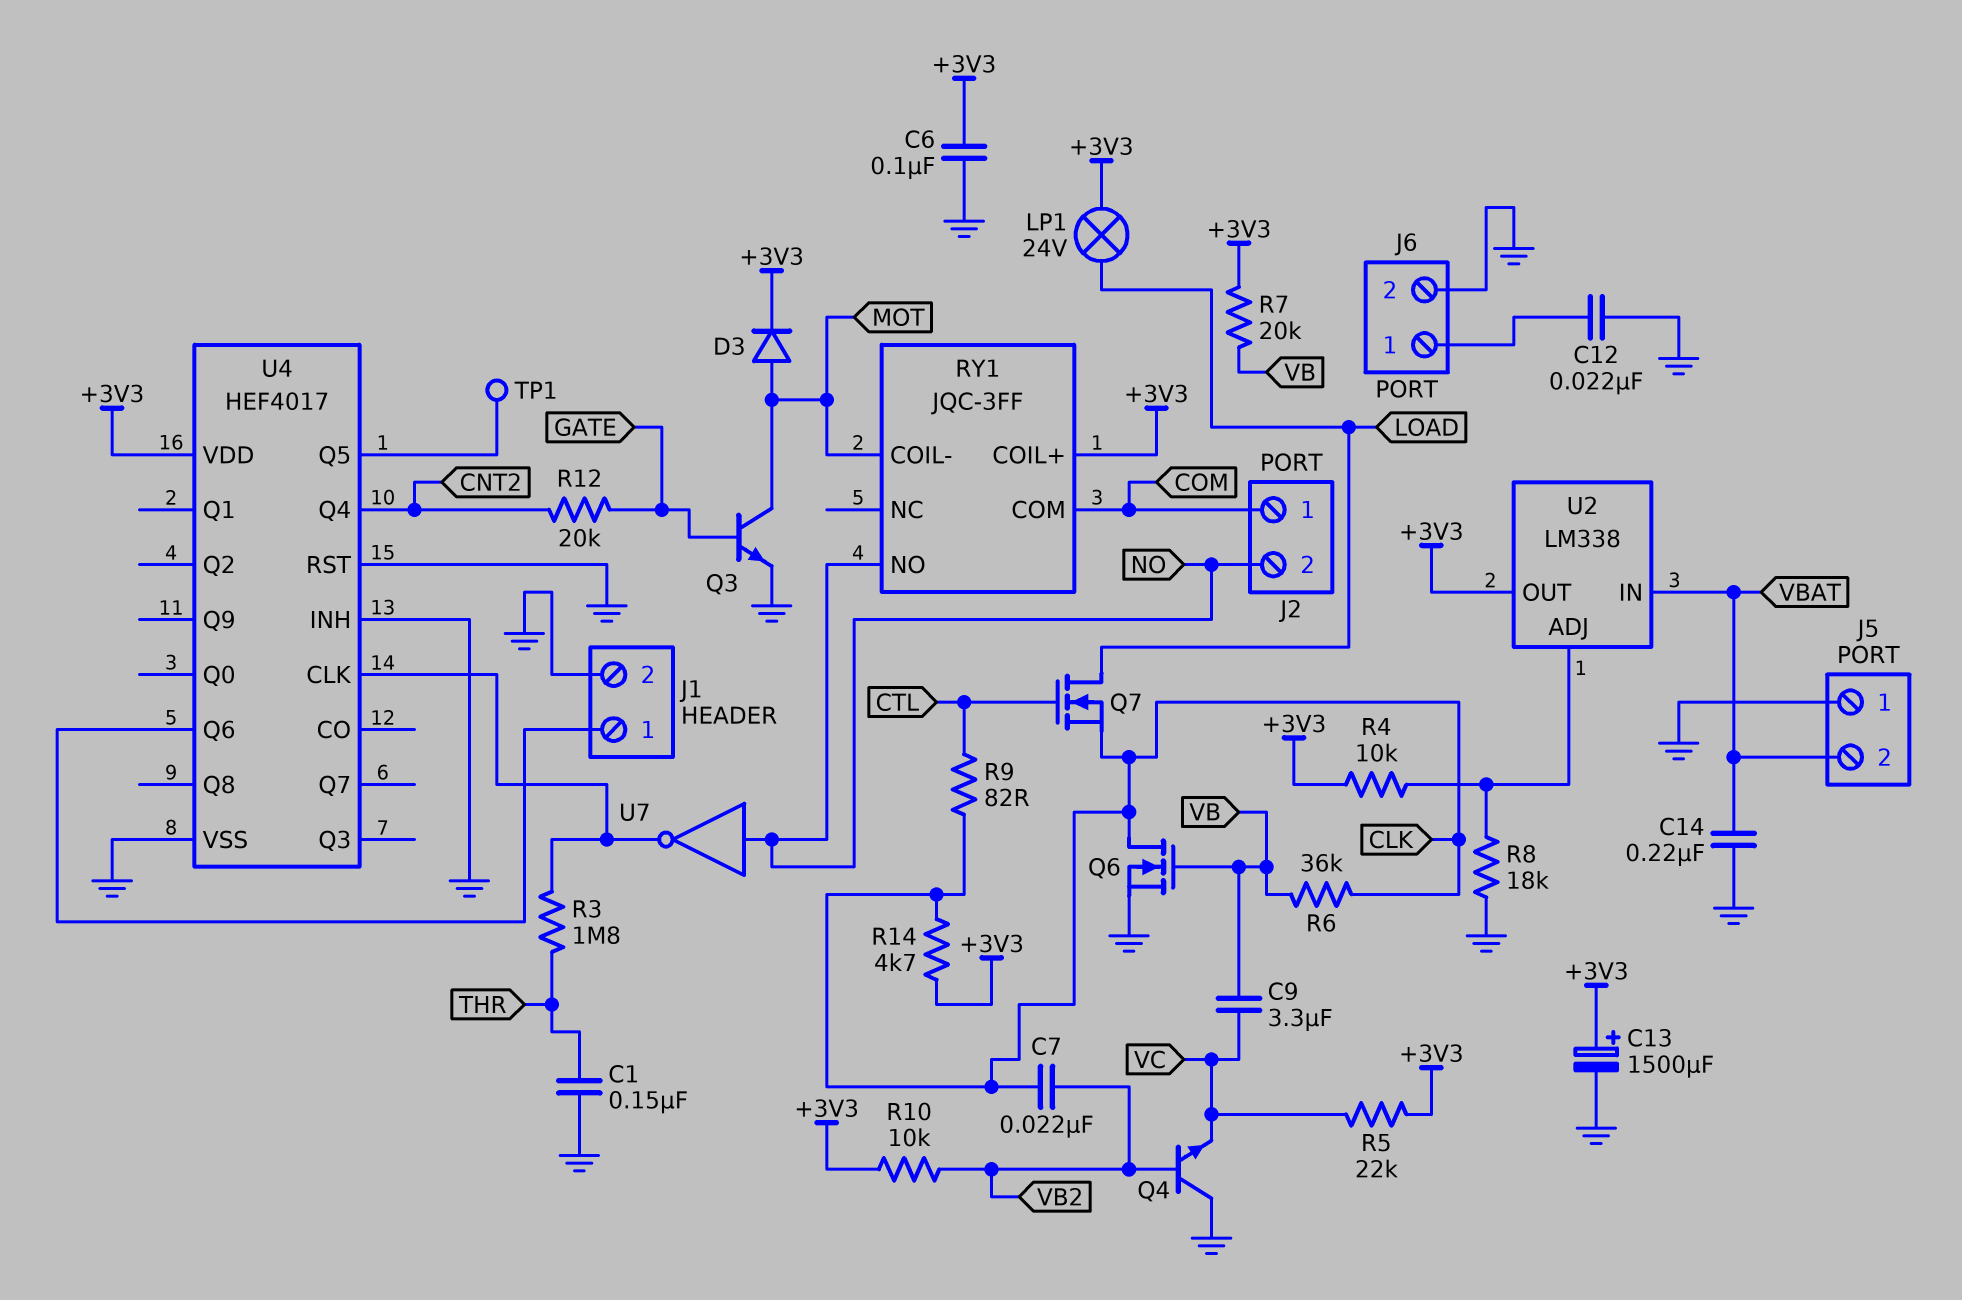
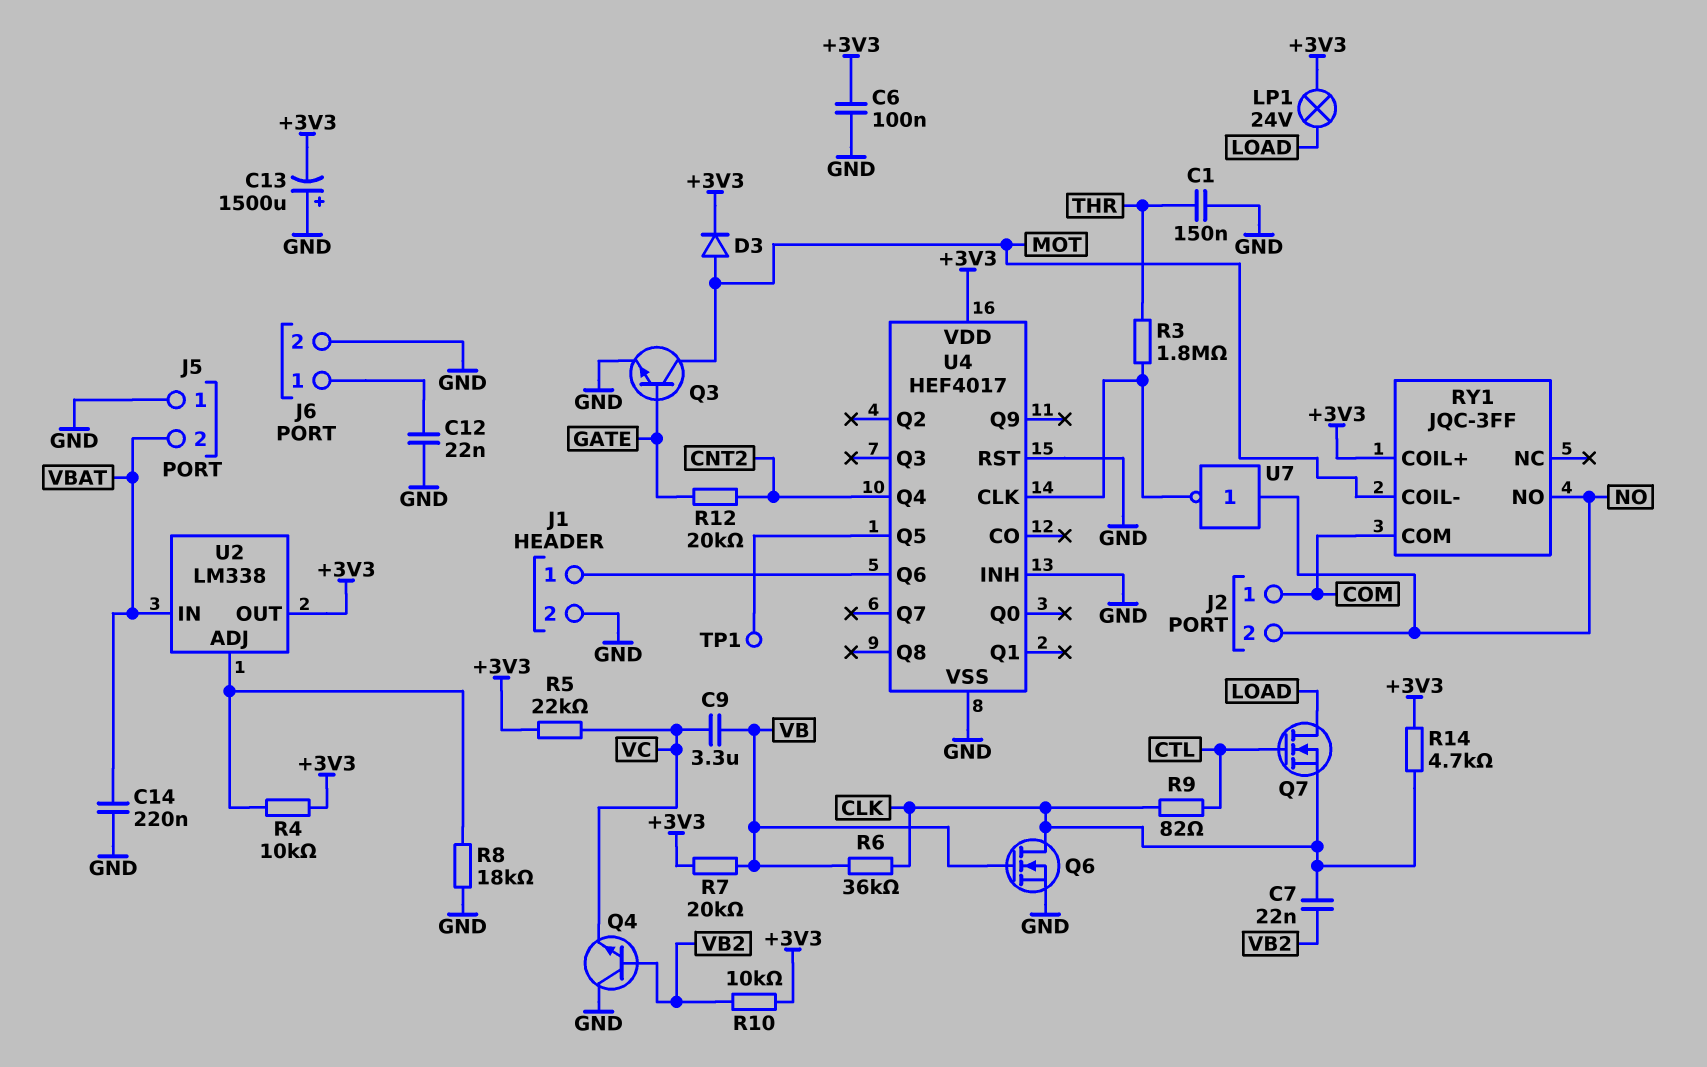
C13: 1500uF (plus +3V3, minus GND) -> 1500uF (plus GND, minus +3V3)

